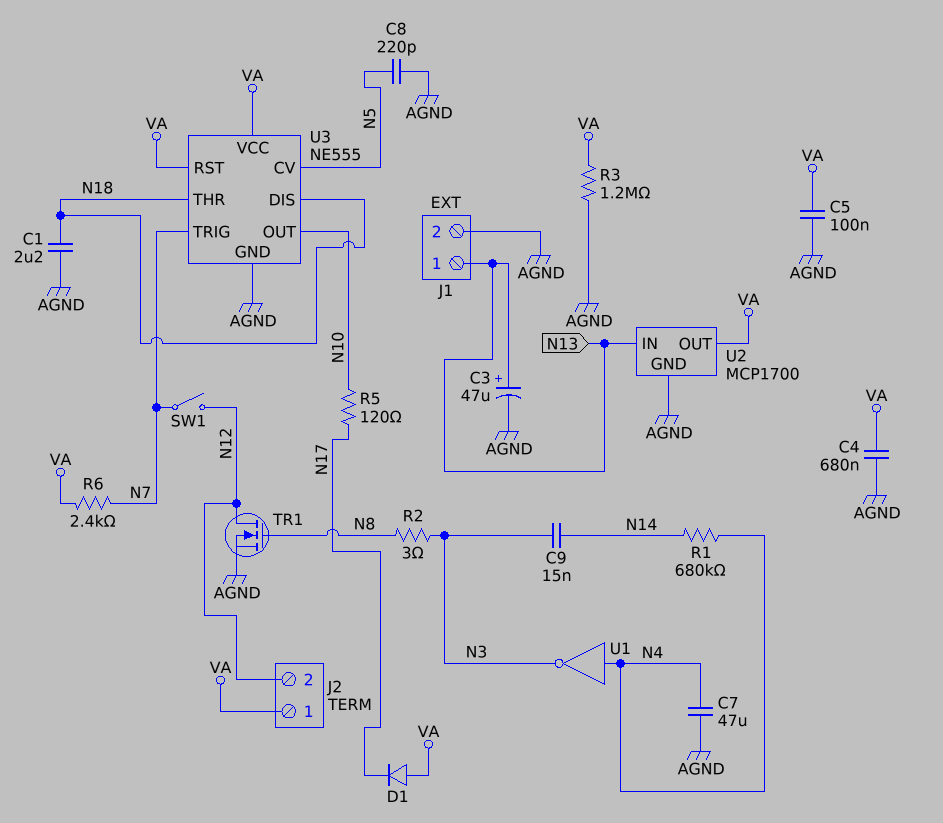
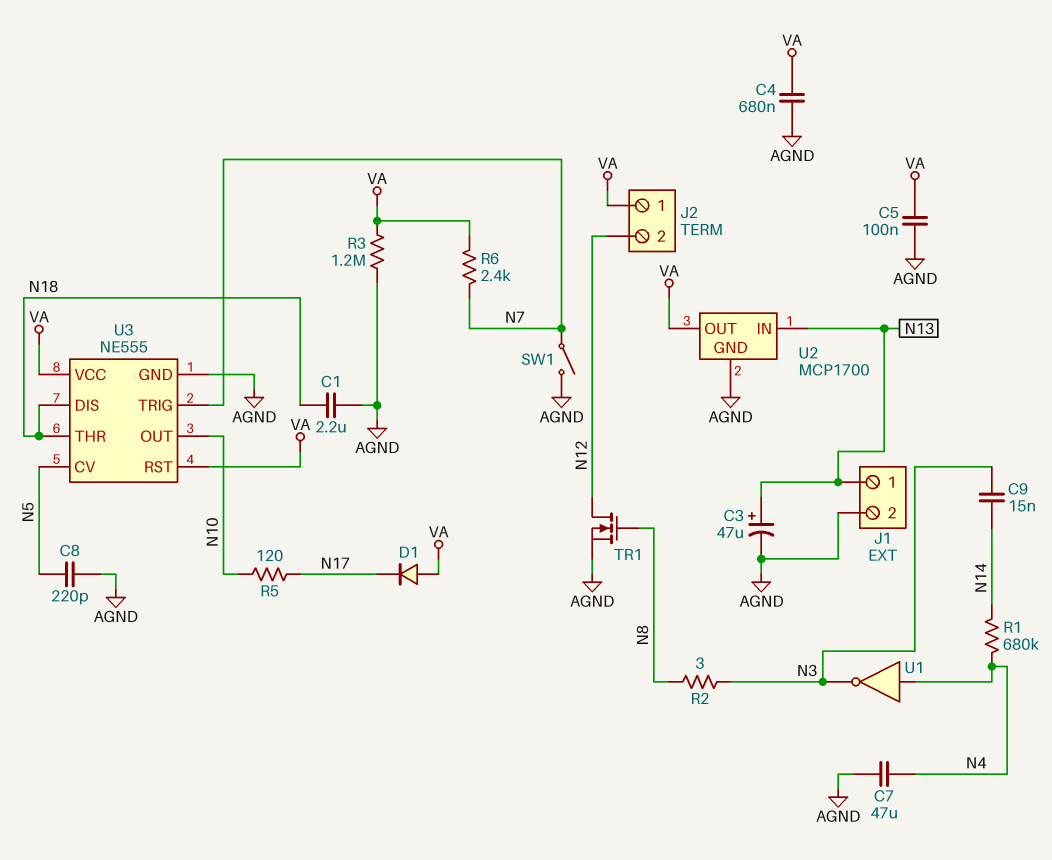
SW1: switch (N7, N12) -> switch (AGND, N7)

